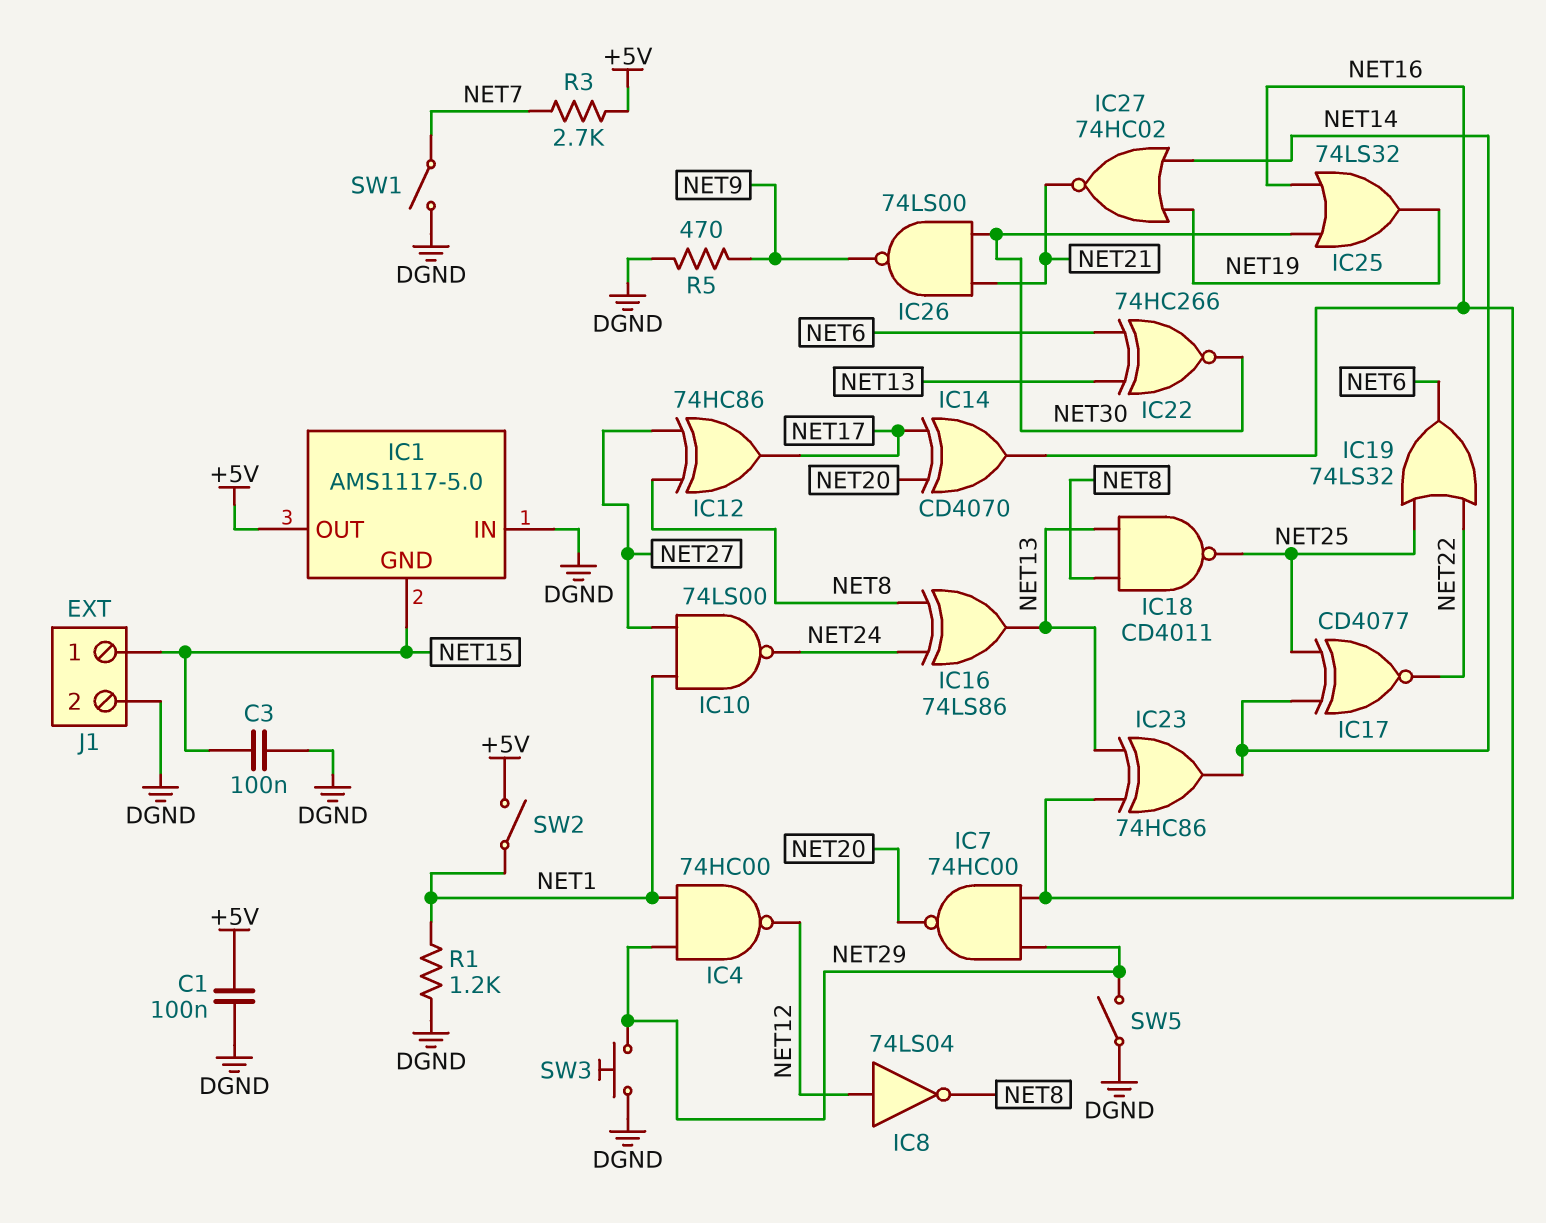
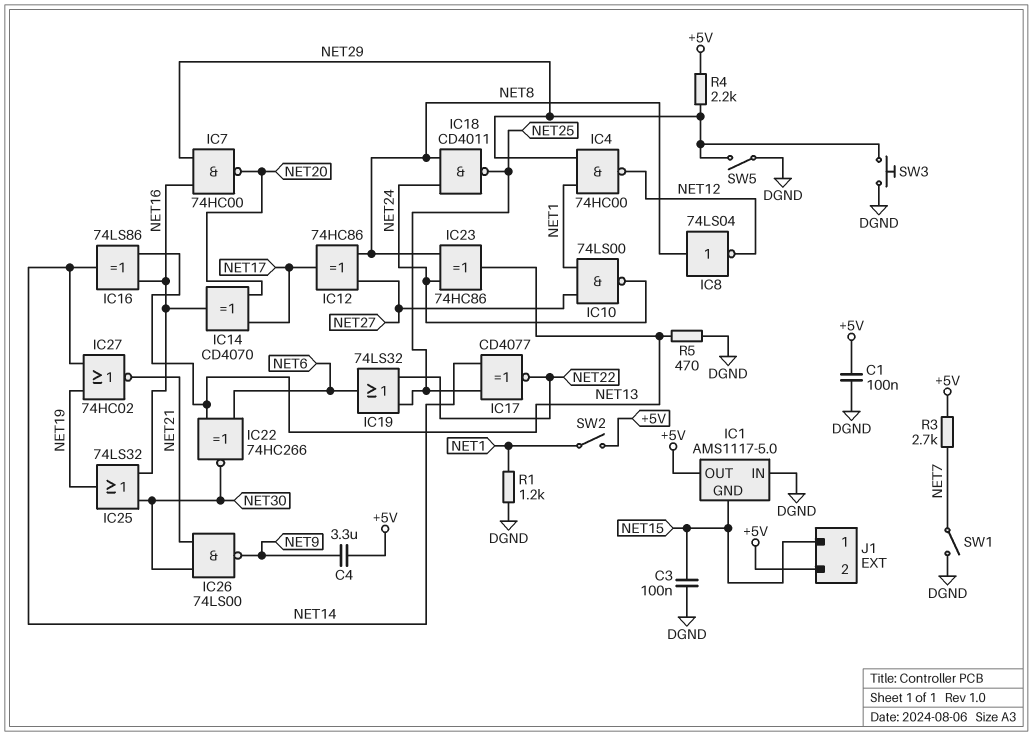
C4: none -> 3.3uF (+5V, NET9)
IC8: NOT 74LS04 (in NET12, out NET8) -> NOT 74LS04 (in NET8, out NET12)
IC16: XOR 74LS86 (in NET8, in NET24, out NET13) -> XOR 74LS86 (in NET13, in NET16, out NET14)
IC18: NAND CD4011 (in NET8, in NET13, out NET25) -> NAND CD4011 (in NET8, in NET24, out NET25)
IC23: XOR 74HC86 (in NET13, in NET16, out NET14) -> XOR 74HC86 (in NET8, in NET24, out NET13)
J1 pin 2: DGND -> +5V
R4: none -> 2.2k (+5V, NET29)
R5: 470 (DGND, NET9) -> 470 (DGND, NET13)

